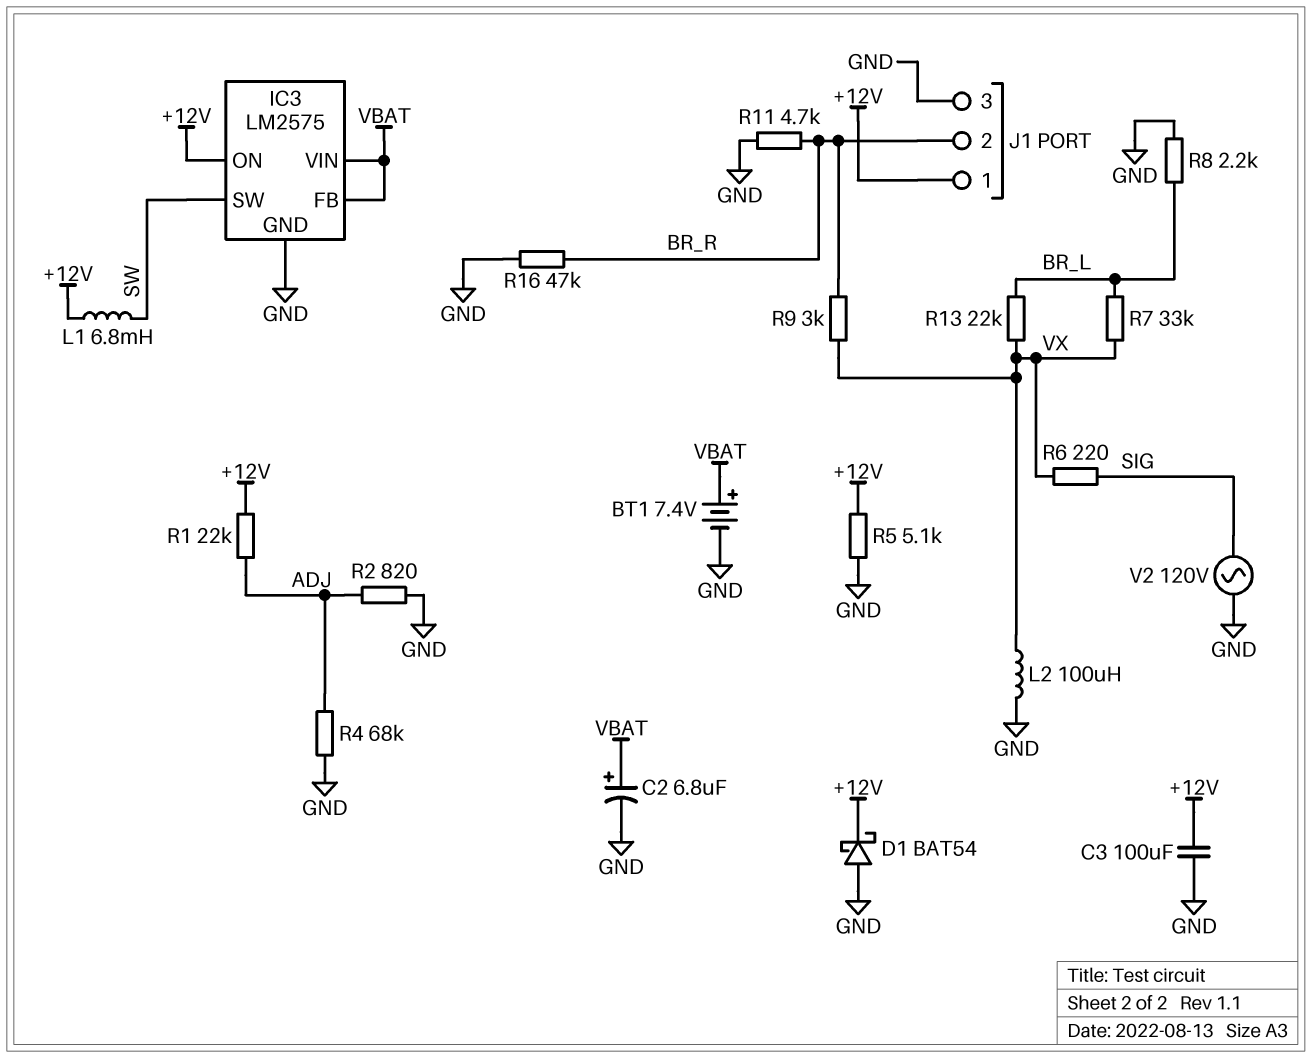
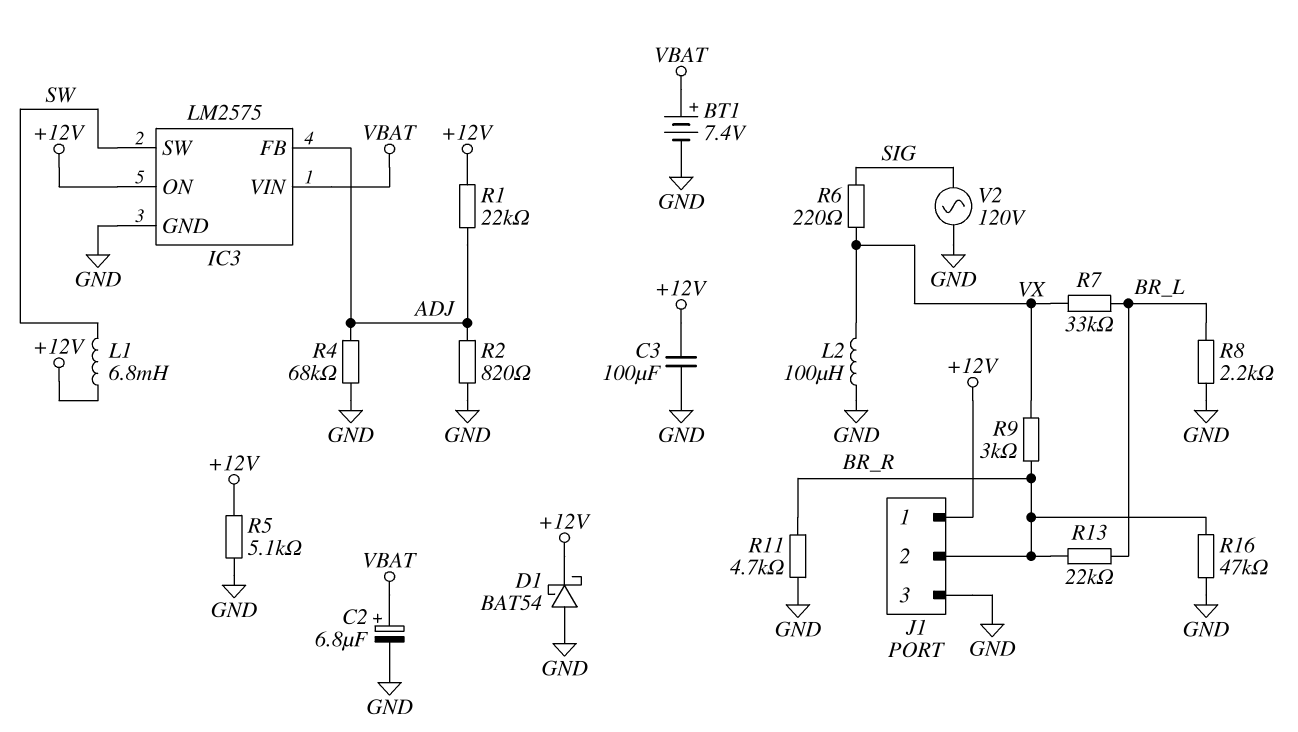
IC3 pin FB: VBAT -> ADJ
R13: 22k (BR_L, VX) -> 22k (BR_L, BR_R)

